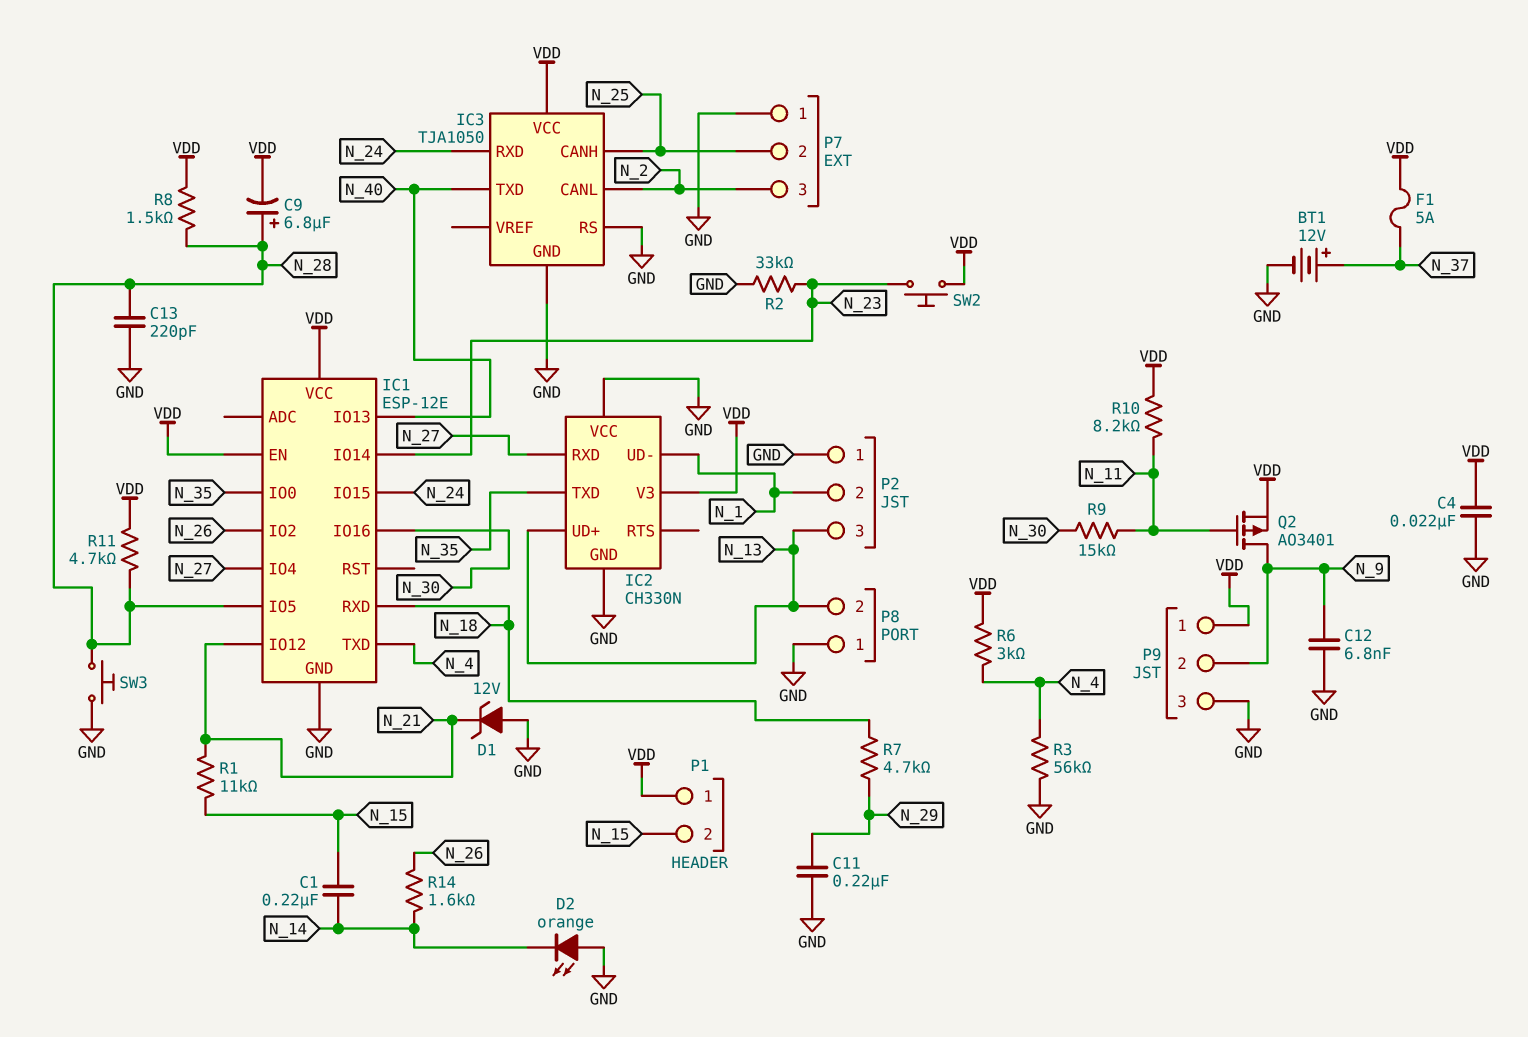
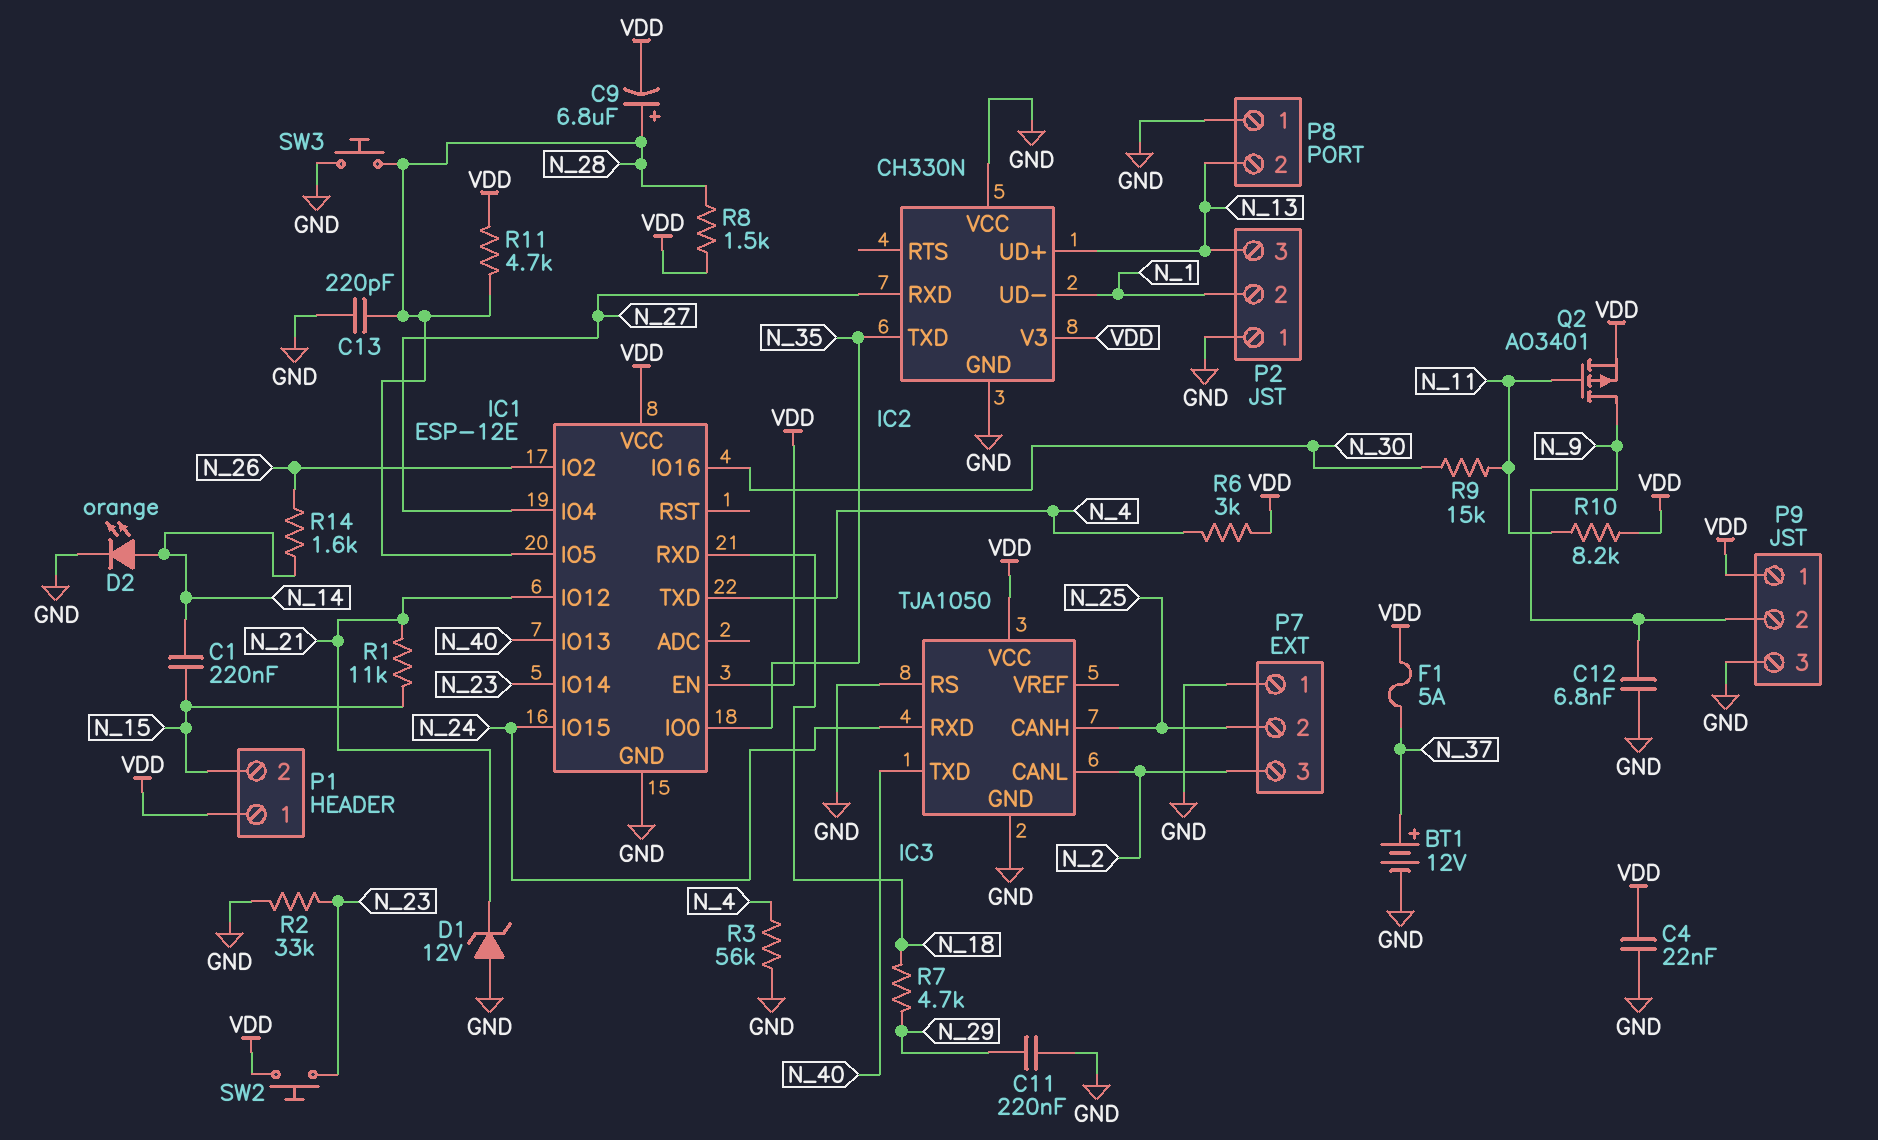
D2: LED orange (A GND, K N_14) -> LED orange (A N_14, K GND)

